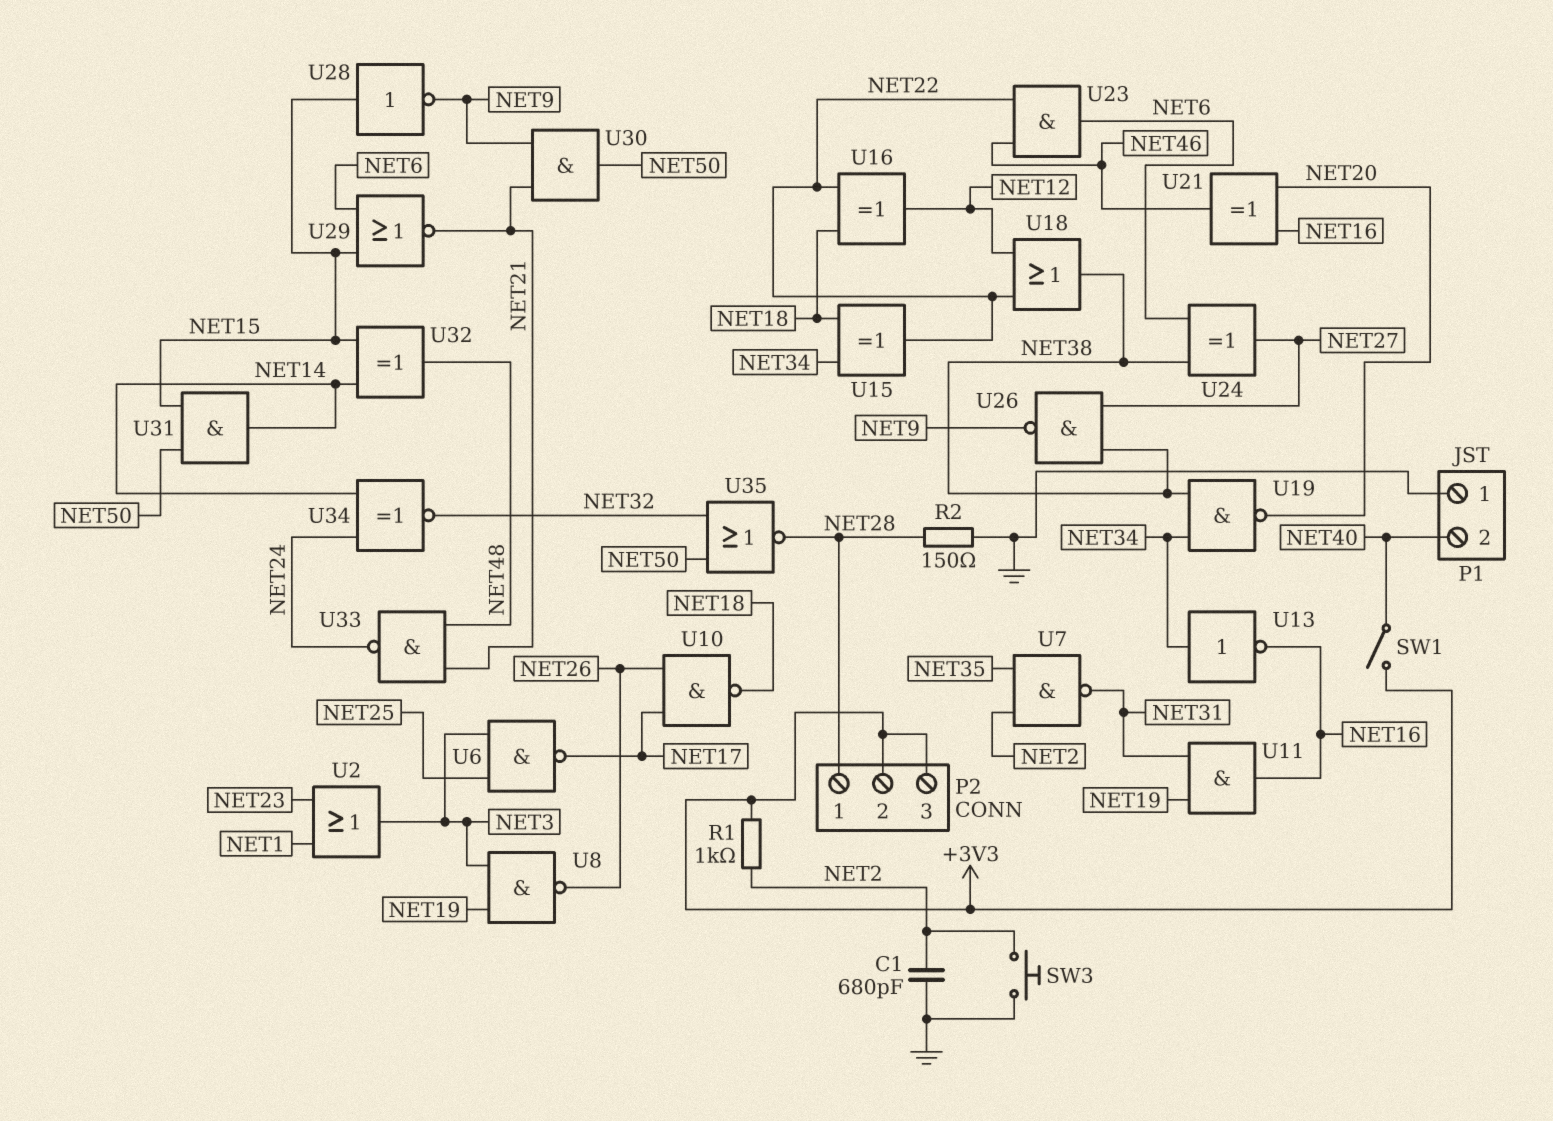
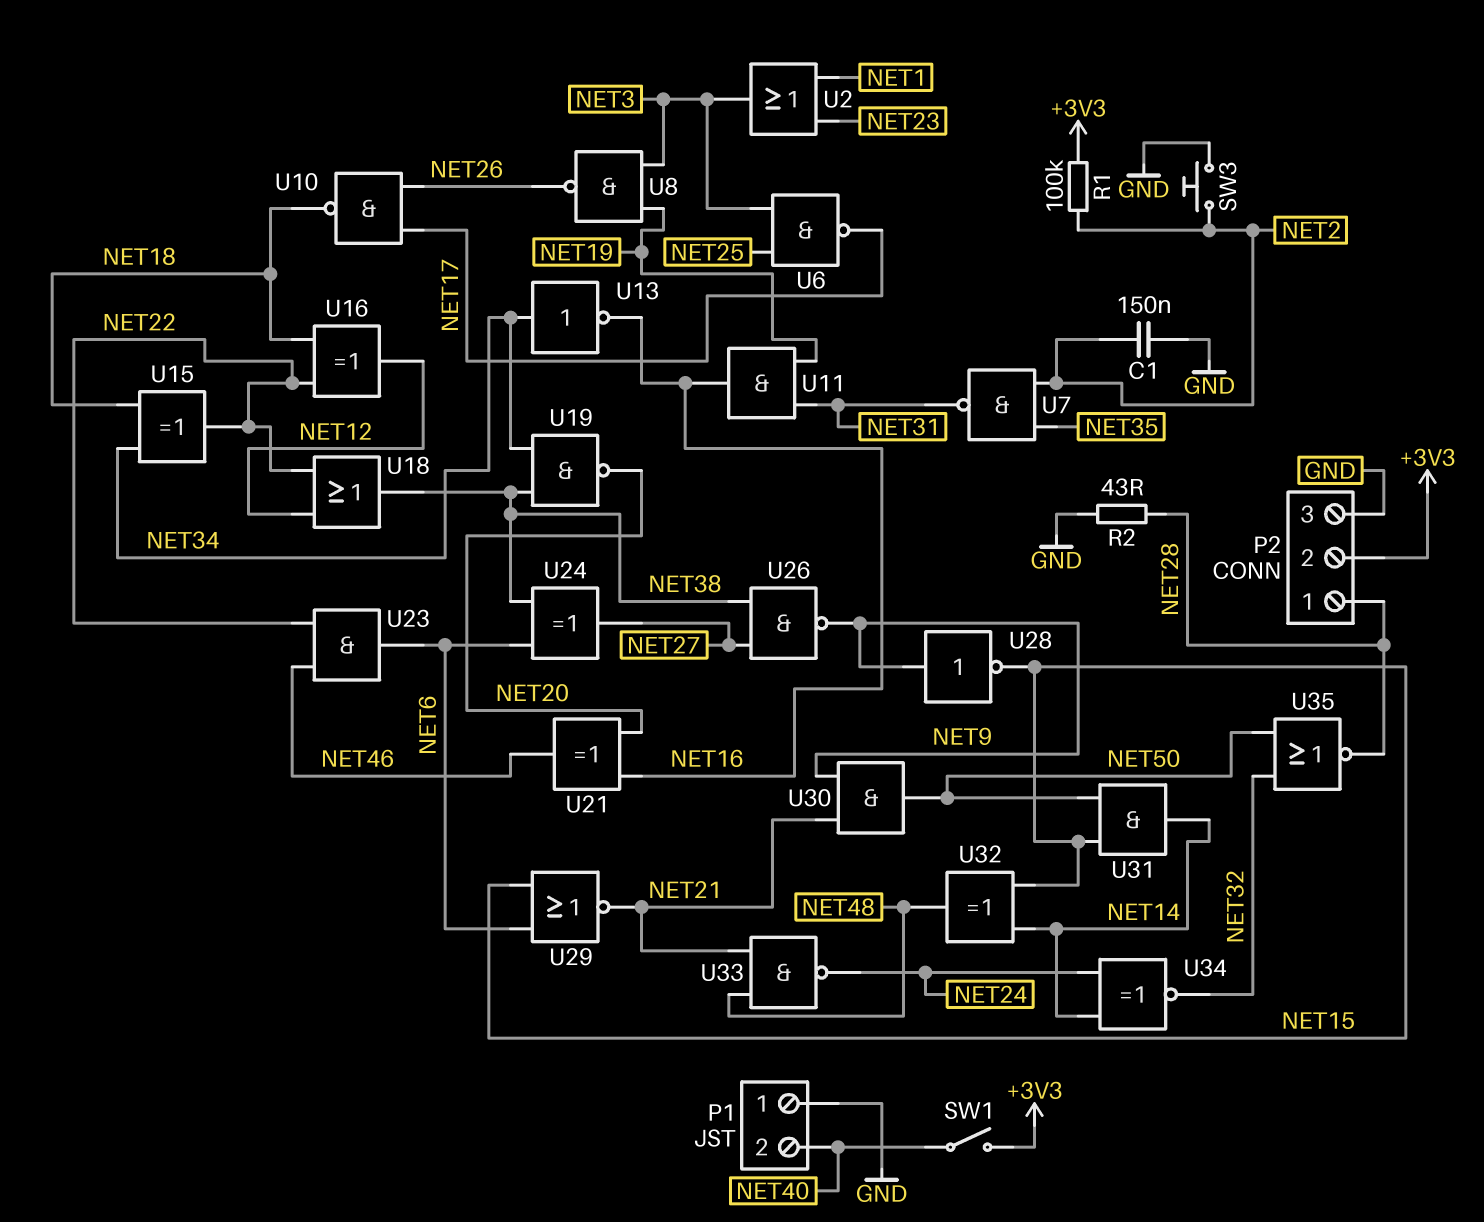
C1: 680pF (GND, NET2) -> 150nF (GND, NET2)
P2 pin 3: +3V3 -> GND
R1: 1k (+3V3, NET2) -> 100k (+3V3, NET2)
R2: 150 (GND, NET28) -> 43 (GND, NET28)
U28: NOT (in NET15, out NET9) -> NOT (in NET9, out NET15)

